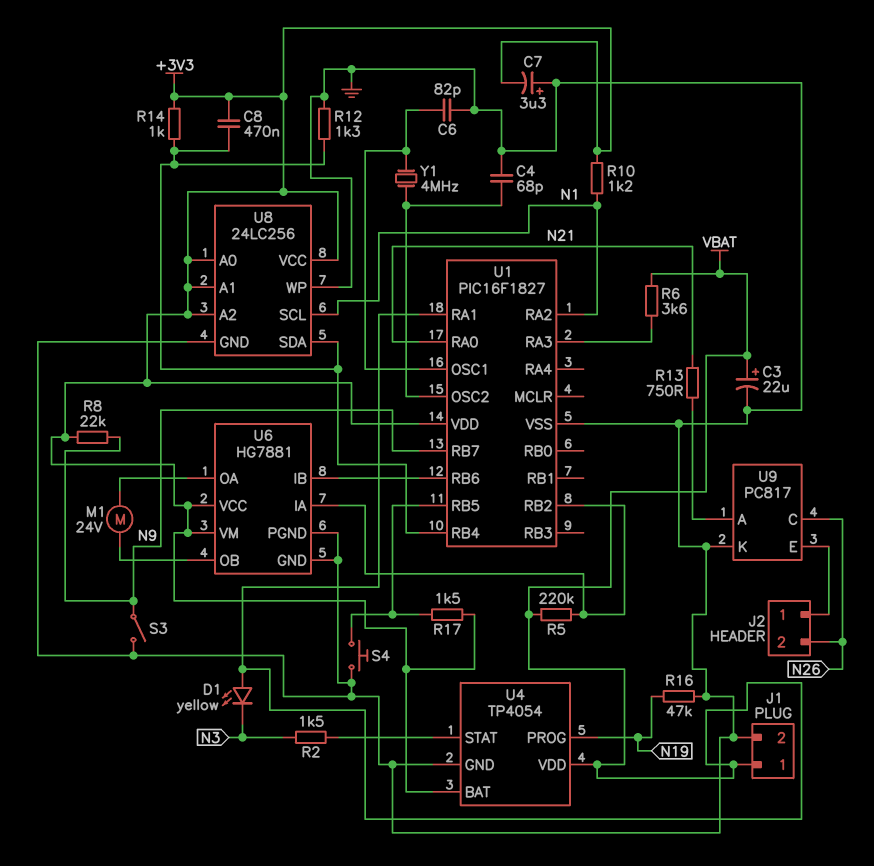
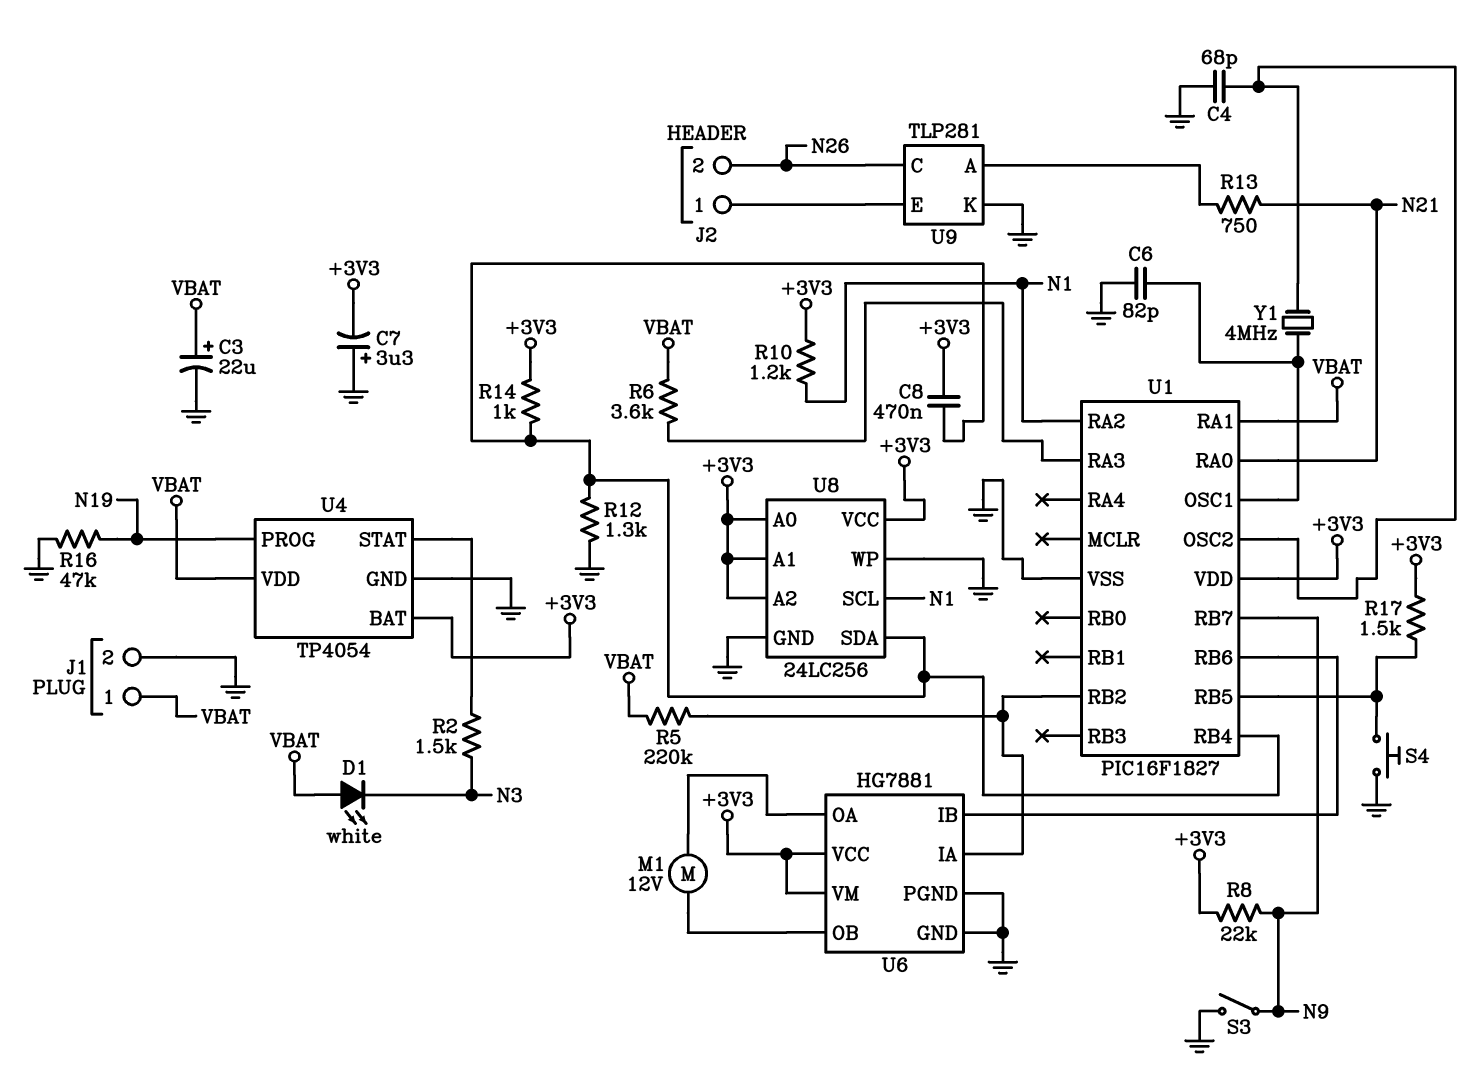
D1: LED yellow (A VBAT, K N3) -> LED white (A VBAT, K N3)
M1: motor 24V (U6/OA, U6/OB) -> motor 12V (U6/OA, U6/OB)
U9: PC817 -> TLP281

